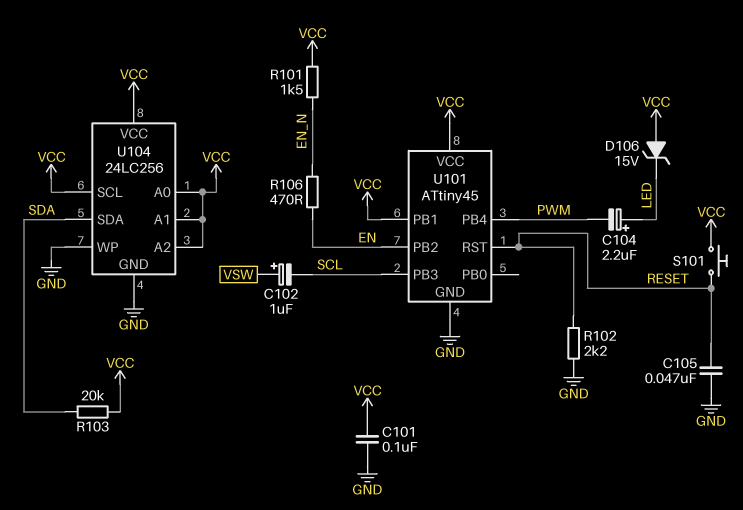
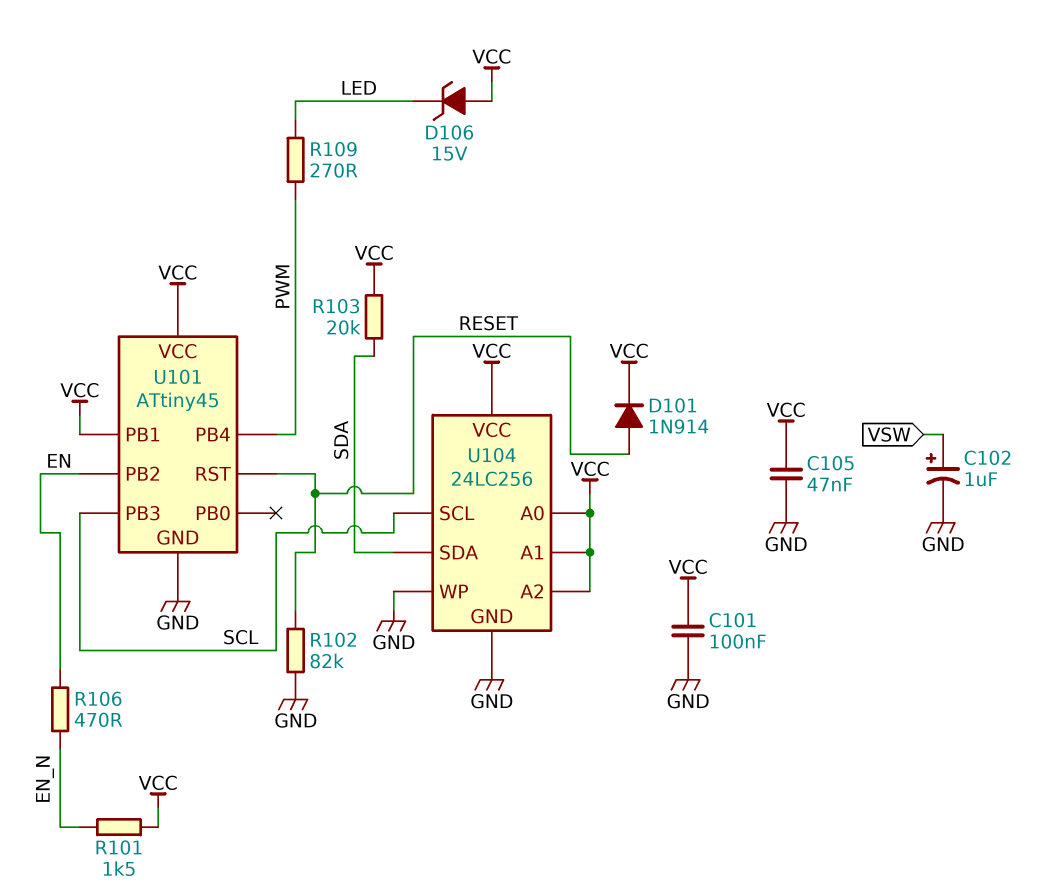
C102: 1uF (plus VSW, minus SCL) -> 1uF (plus VSW, minus GND)
C104: 2.2uF (plus LED, minus PWM) -> none
C105: 47nF (GND, RESET) -> 47nF (GND, VCC)
D101: none -> diode 1N914 (A RESET, K VCC)
R102: 2.2k (GND, RESET) -> 82k (GND, RESET)
R109: none -> 270 (LED, PWM)
S101: button (RESET, VCC) -> none
U104 pin SCL: VCC -> SCL

